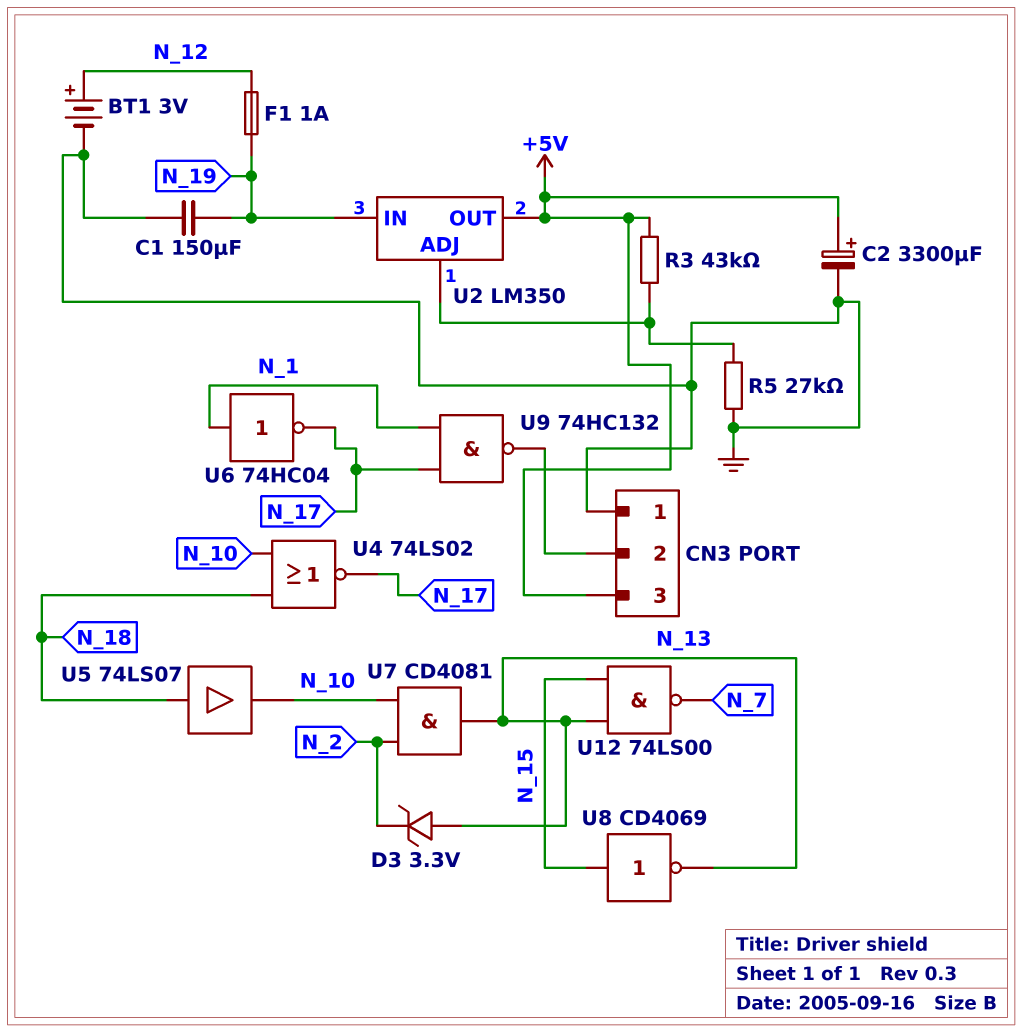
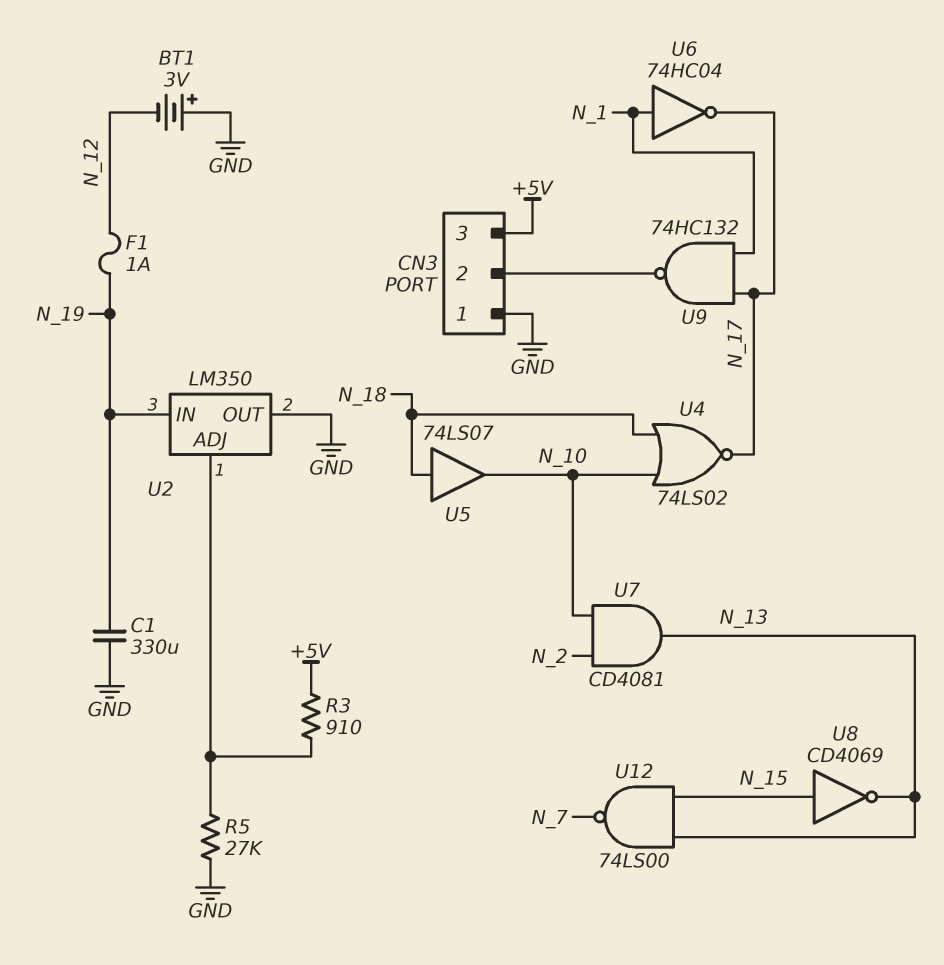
BT1: 3V (plus N_12, minus GND) -> 3V (plus GND, minus N_12)
C1: 150uF (GND, N_19) -> 330uF (GND, N_19)
C2: 3300uF (plus +5V, minus GND) -> none
D3: zener 3.3V (A N_13, K N_2) -> none
R3: 43k (+5V, U2/ADJ) -> 910 (+5V, U2/ADJ)
U2 pin OUT: +5V -> GND

